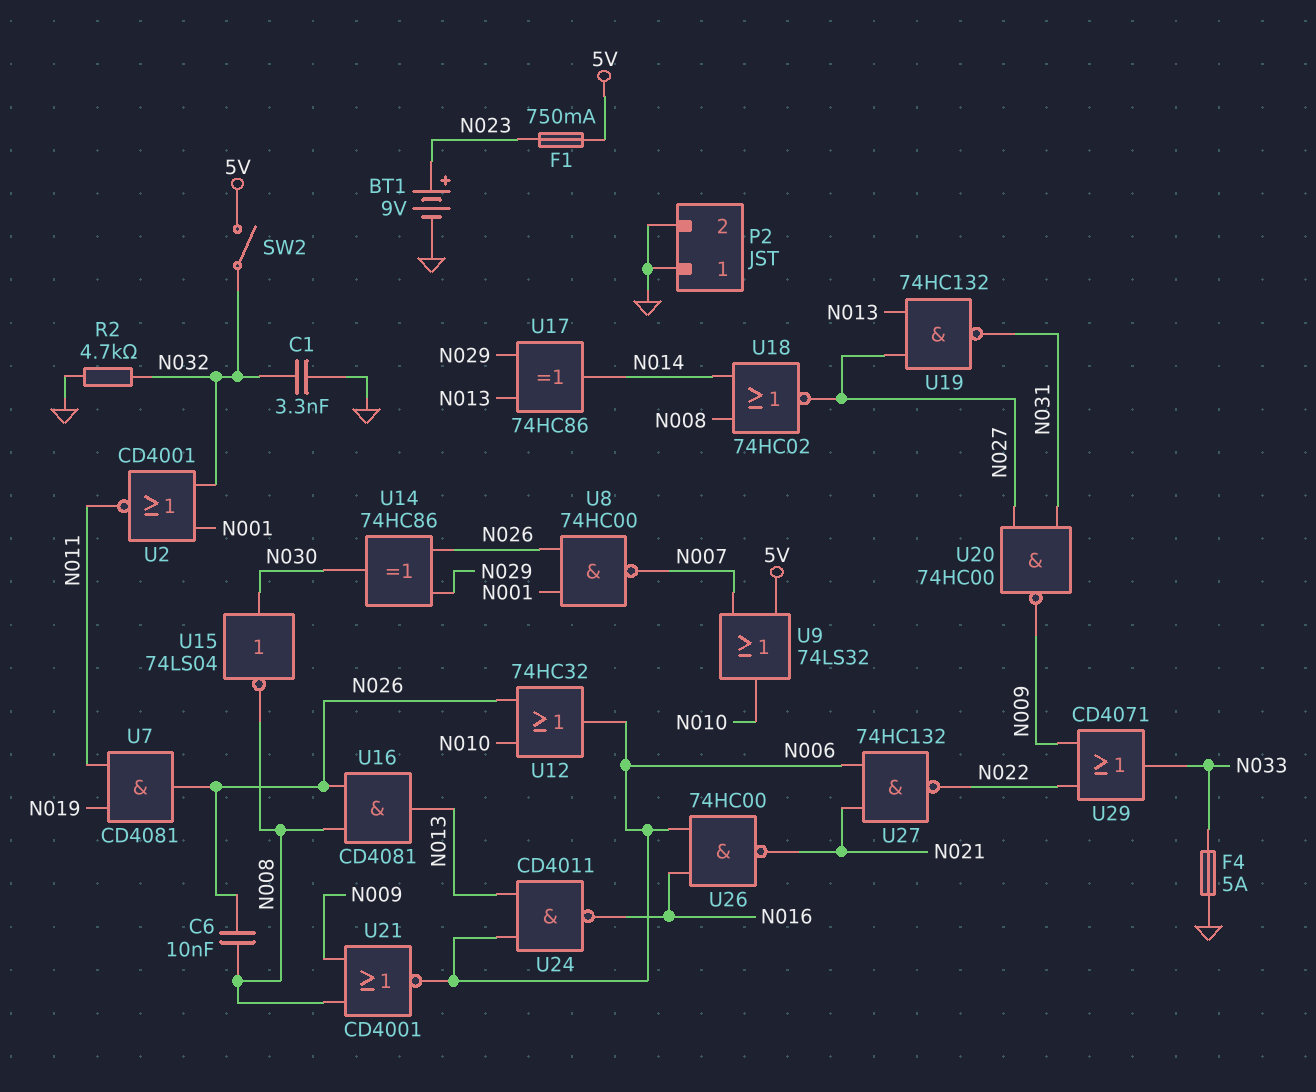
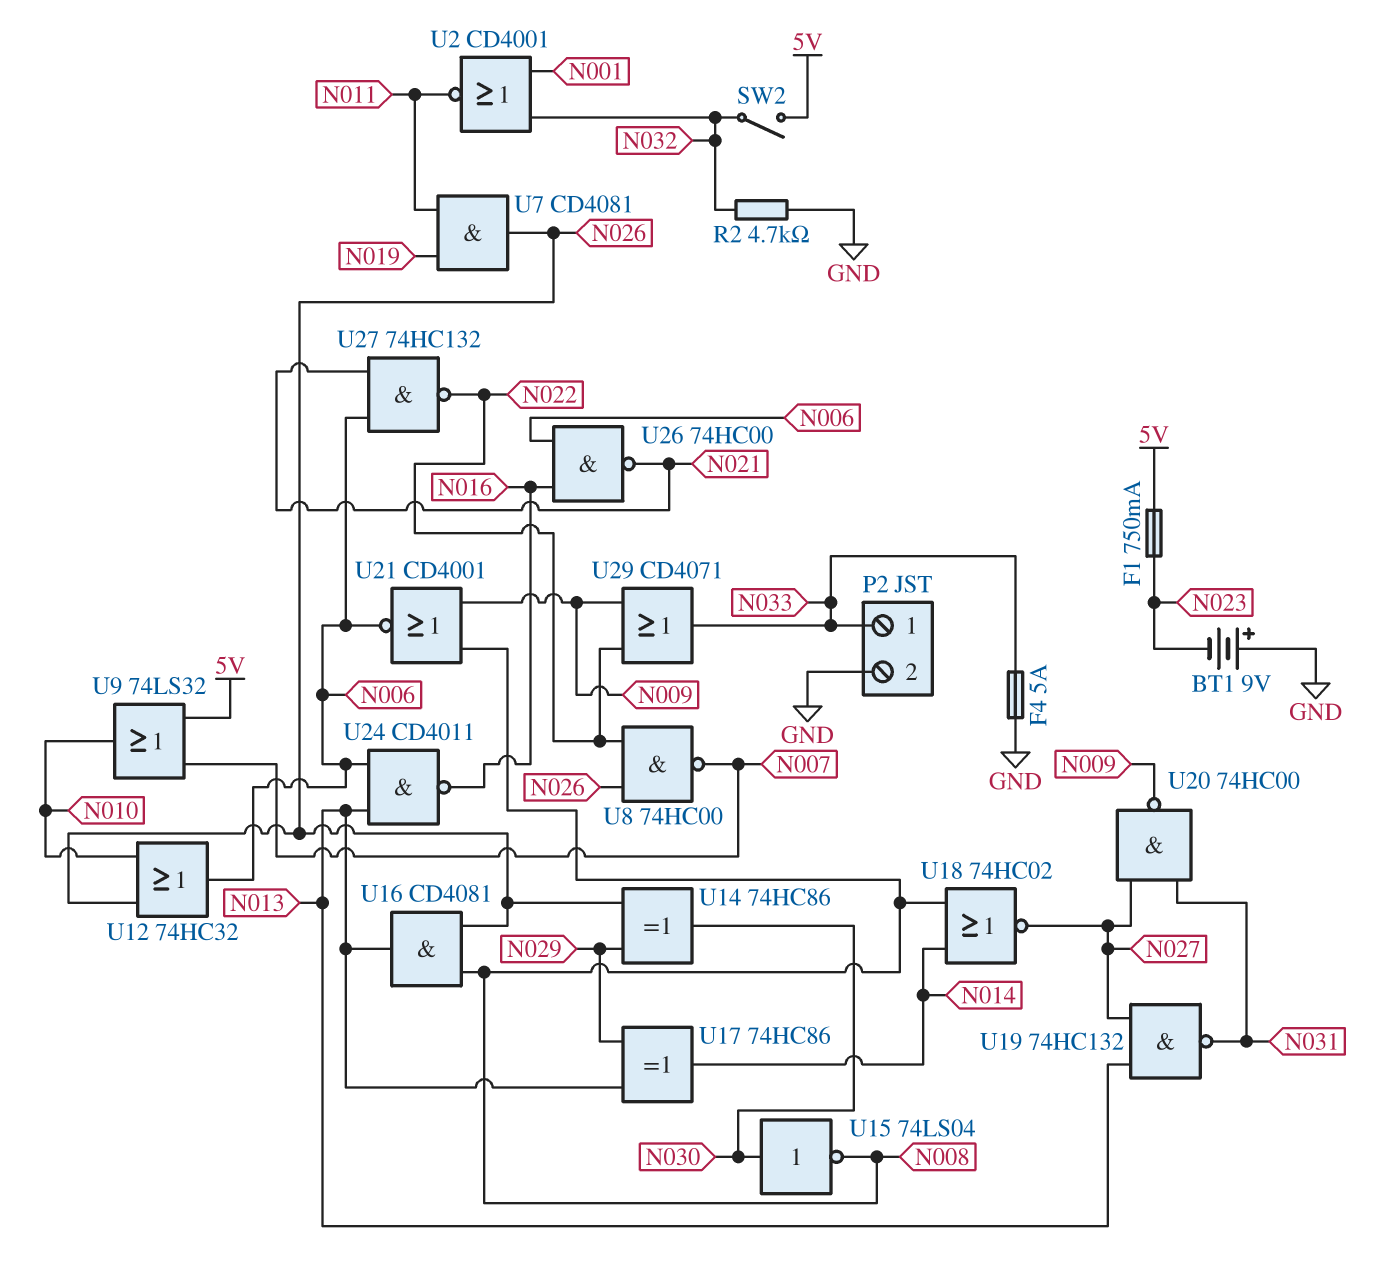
BT1: 9V (plus N023, minus GND) -> 9V (plus GND, minus N023)
C1: 3.3nF (GND, N032) -> none
C6: 10nF (N008, N026) -> none
P2 pin 1: GND -> N033
U8: NAND 74HC00 (in N001, in N026, out N007) -> NAND 74HC00 (in N022, in N026, out N007)

